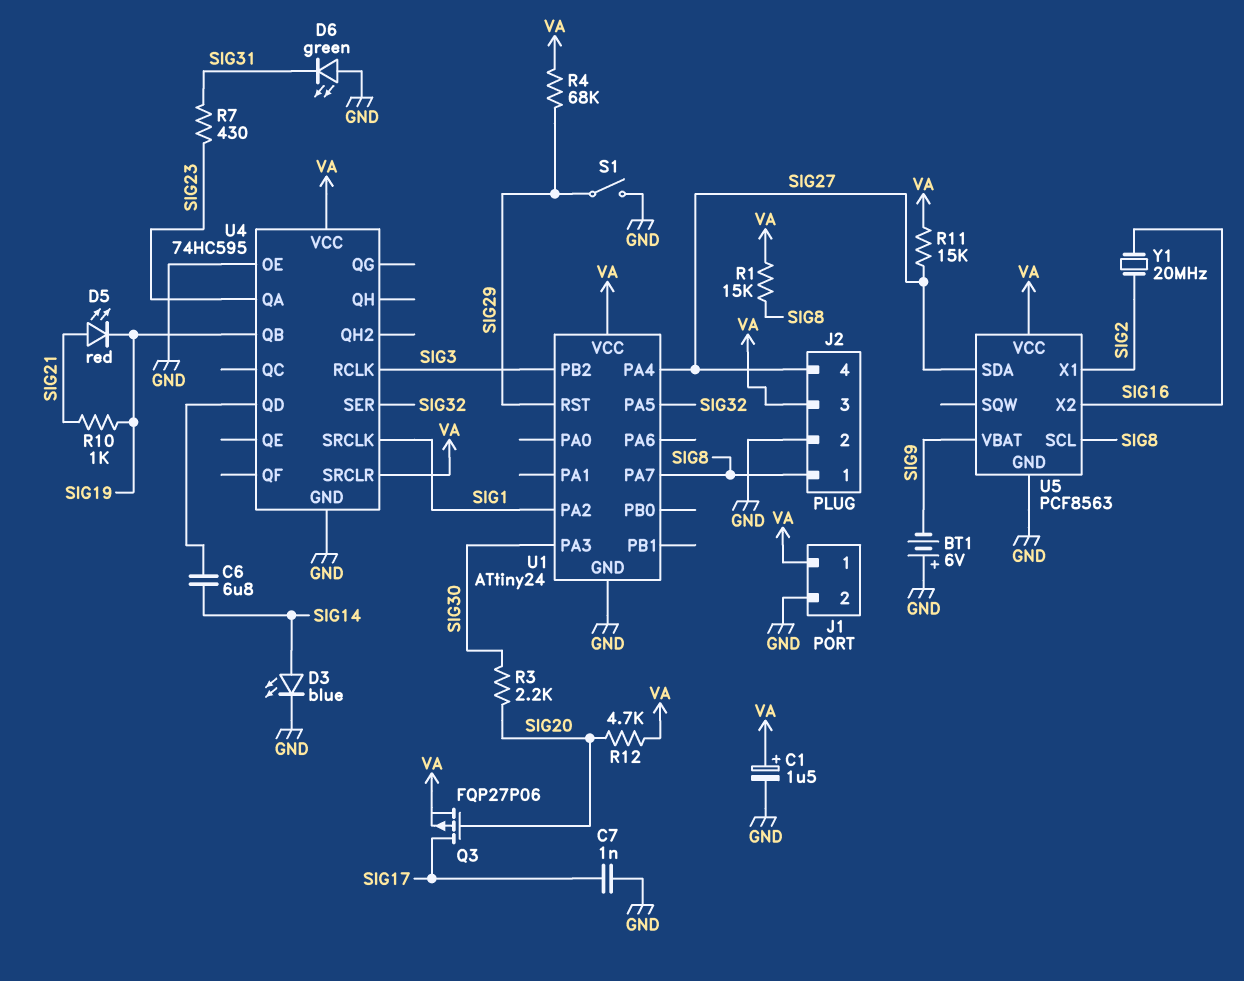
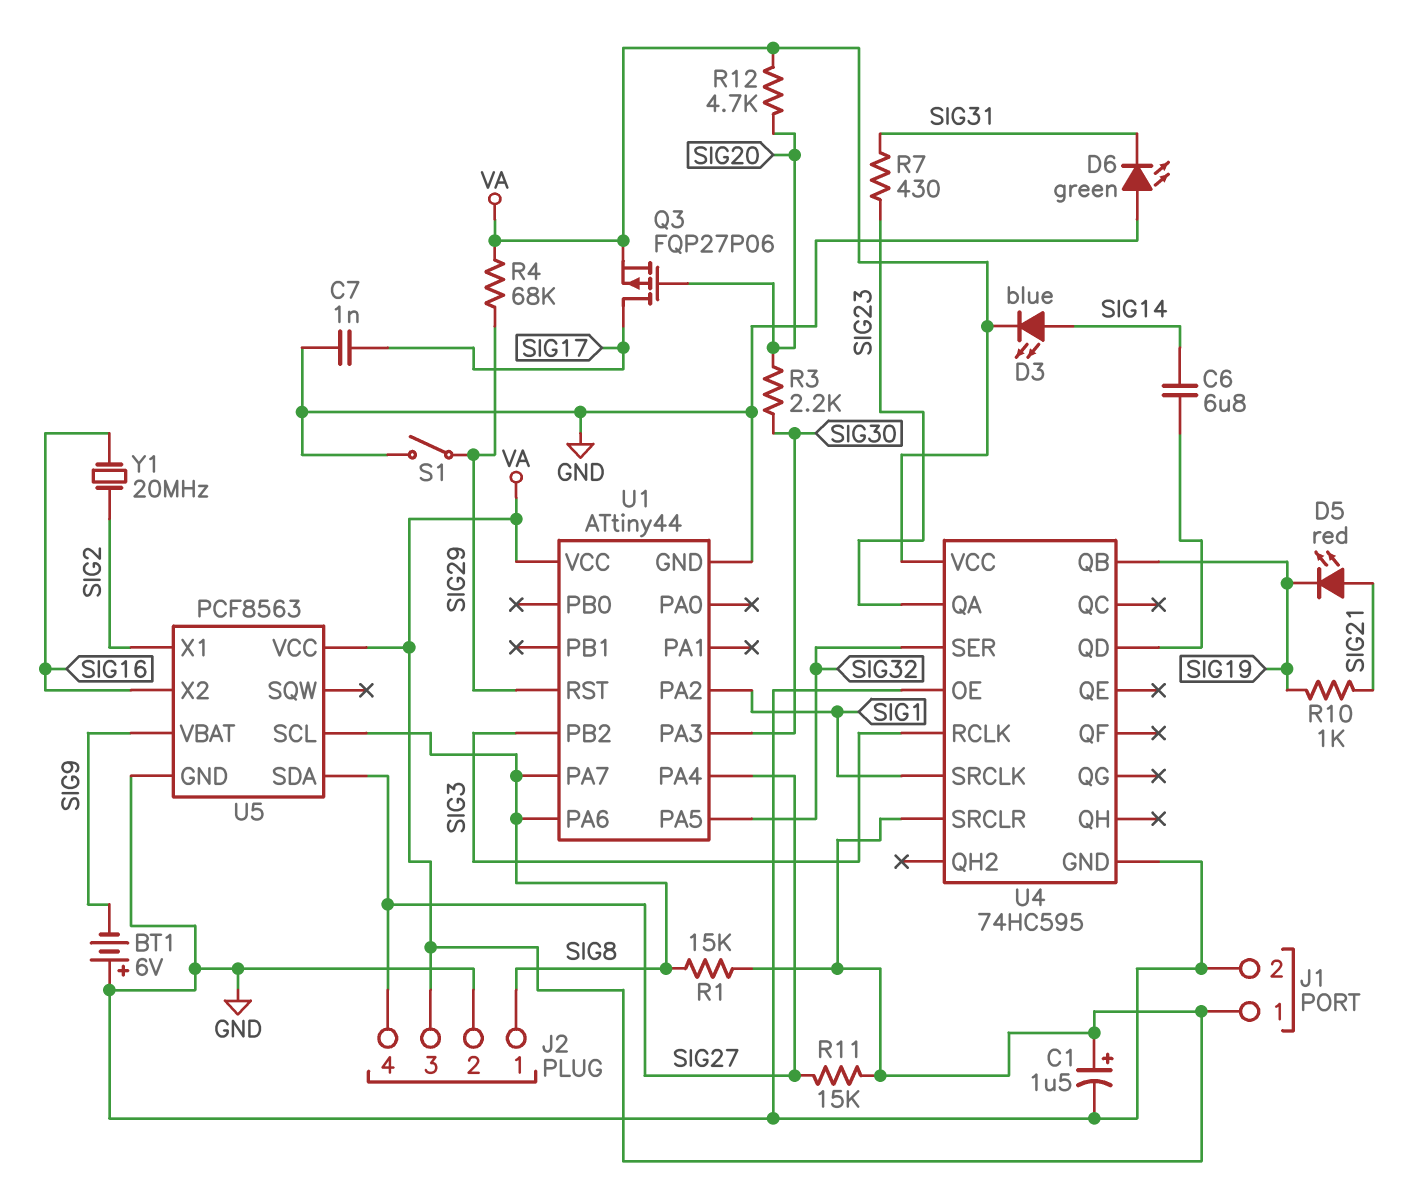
D3: LED blue (A SIG14, K GND) -> LED blue (A SIG14, K VA)
U1: ATtiny24 -> ATtiny44
U1 pin PA6: none -> SIG8

